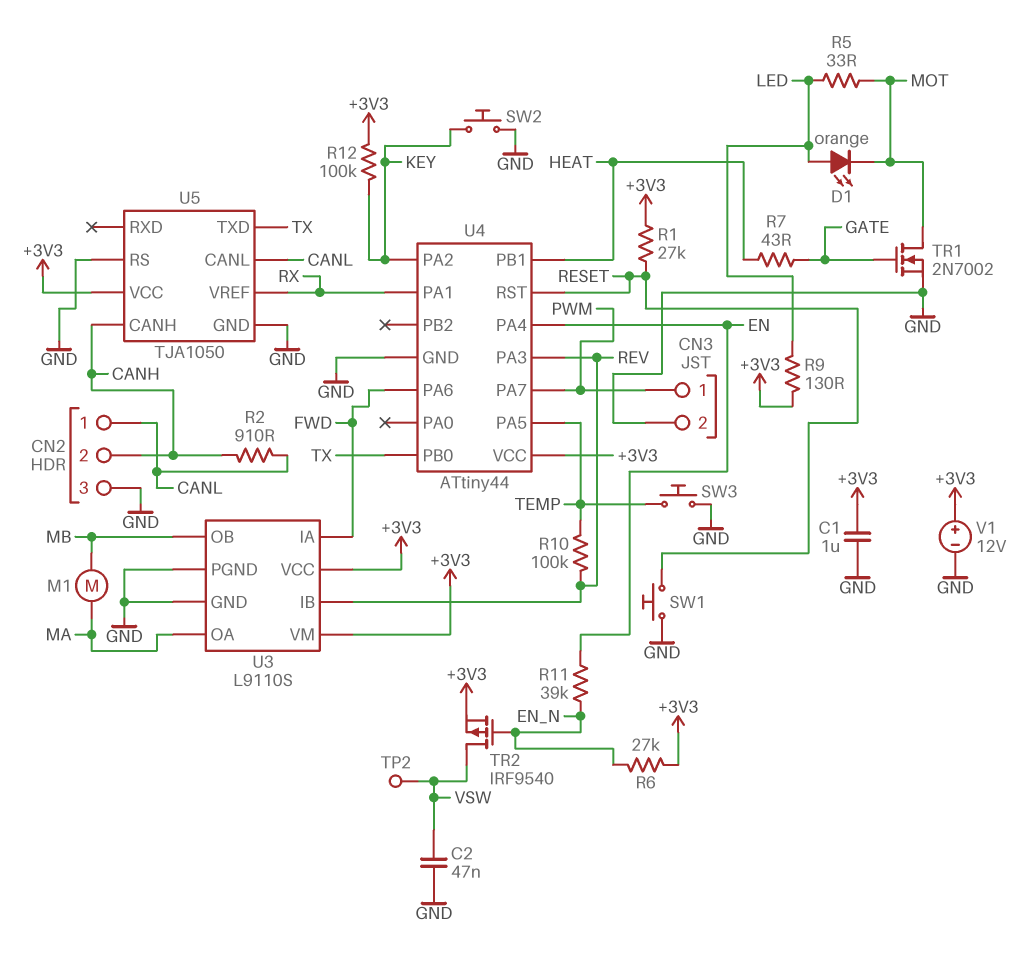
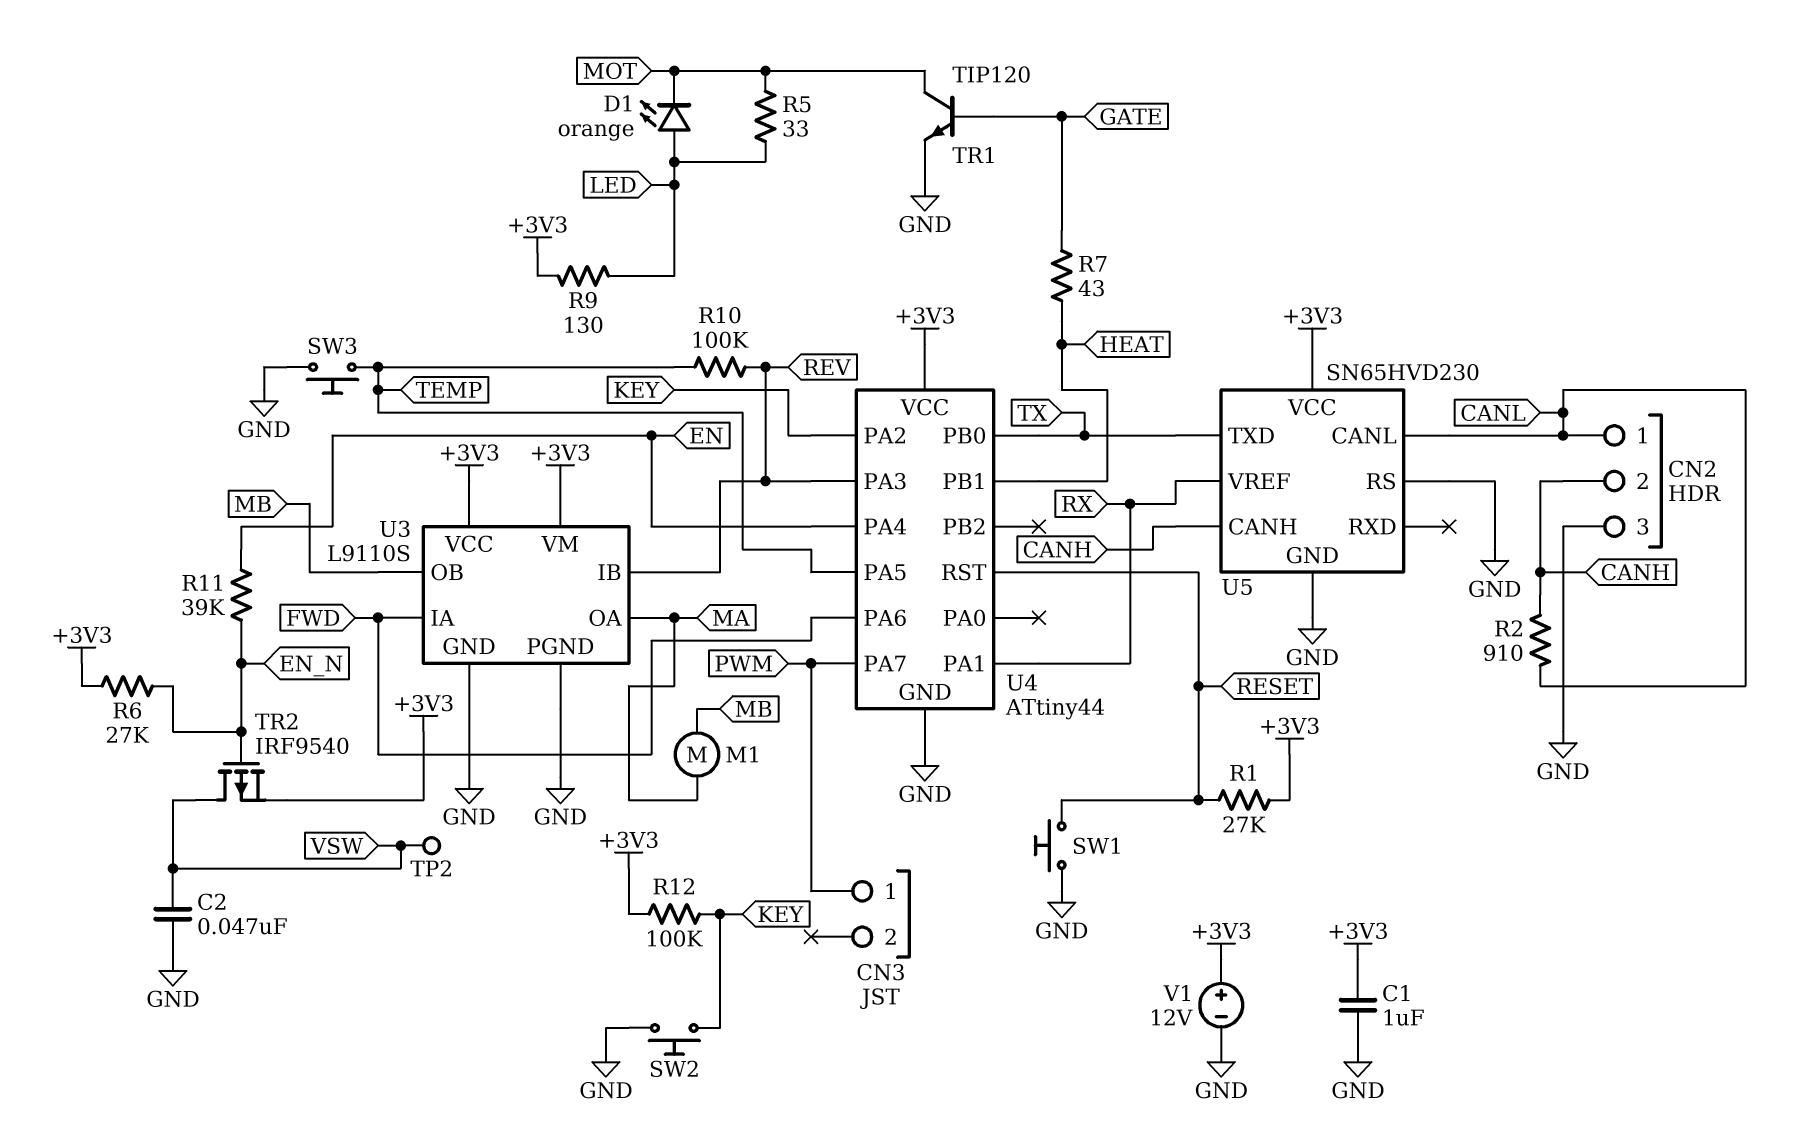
CN3 pin 2: GND -> none
TR1: NMOS 2N7002 (G GATE, D MOT, S GND) -> NPN TIP120 (B GATE, C MOT, E GND)
U5: TJA1050 -> SN65HVD230

